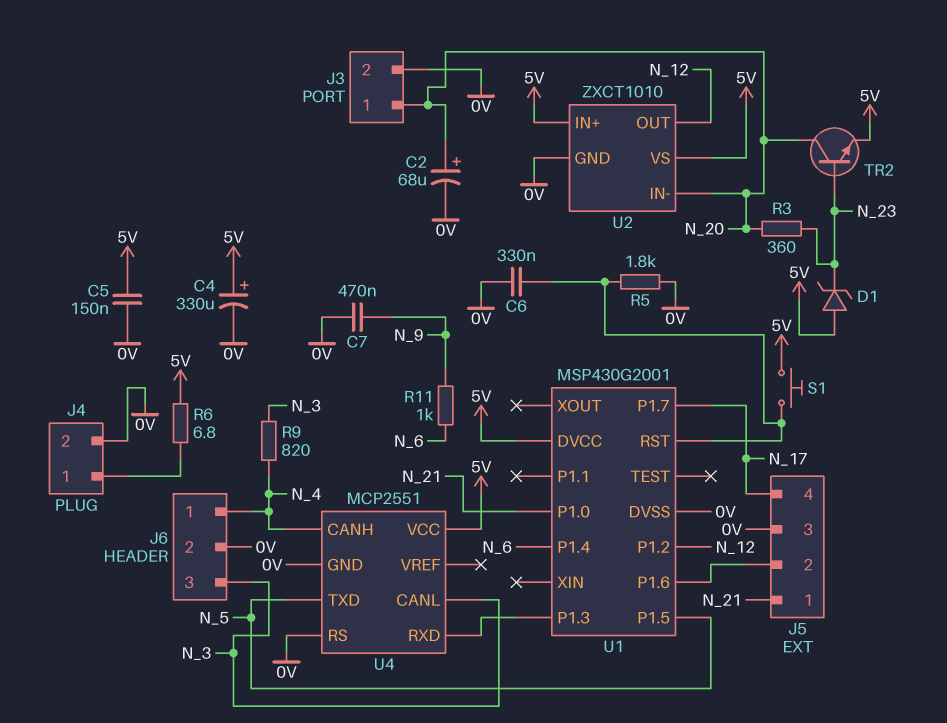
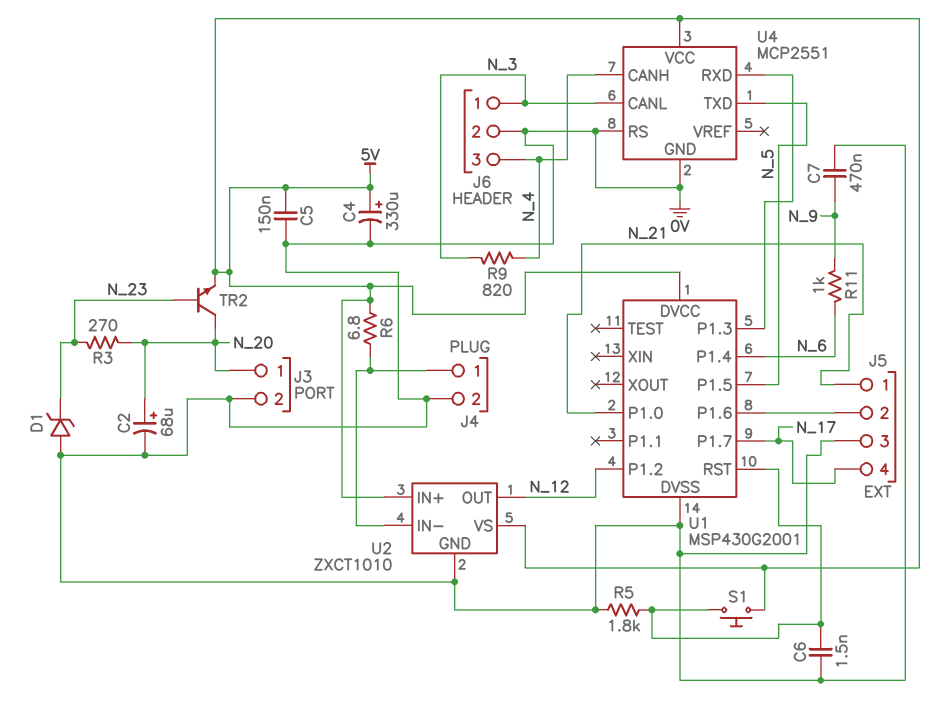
C6: 330nF (0V, U1/RST) -> 1.5nF (0V, U1/RST)
D1: zener (A 5V, K N_23) -> zener (A 0V, K N_23)
J6 pin 1: N_4 -> N_3
J6 pin 3: N_3 -> N_4
R3: 360 (N_20, N_23) -> 270 (N_20, N_23)
U2 pin IN-: N_20 -> J4/1

